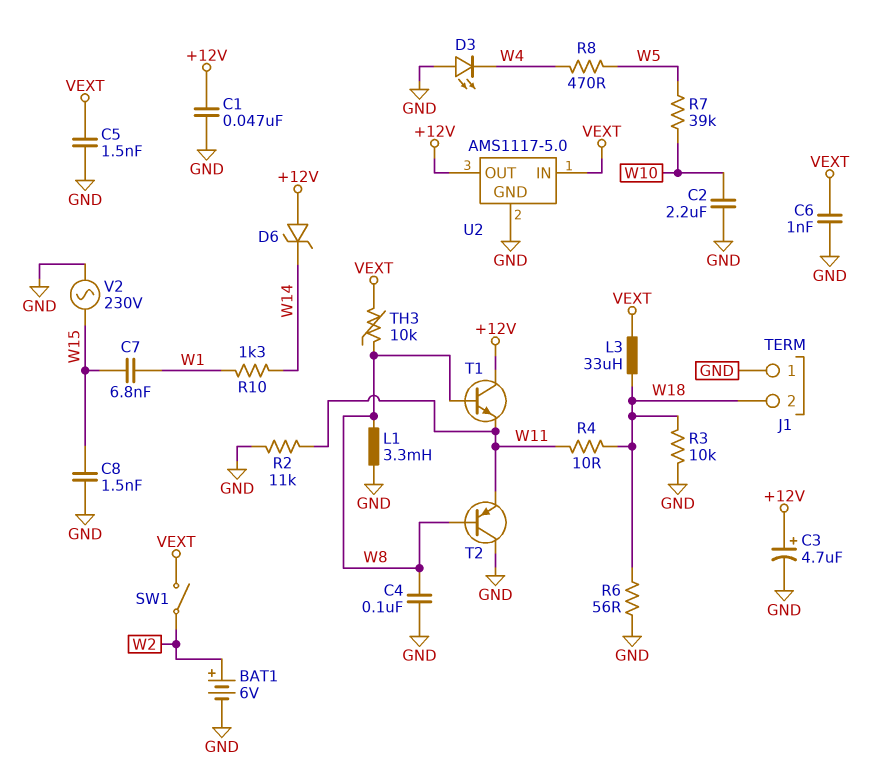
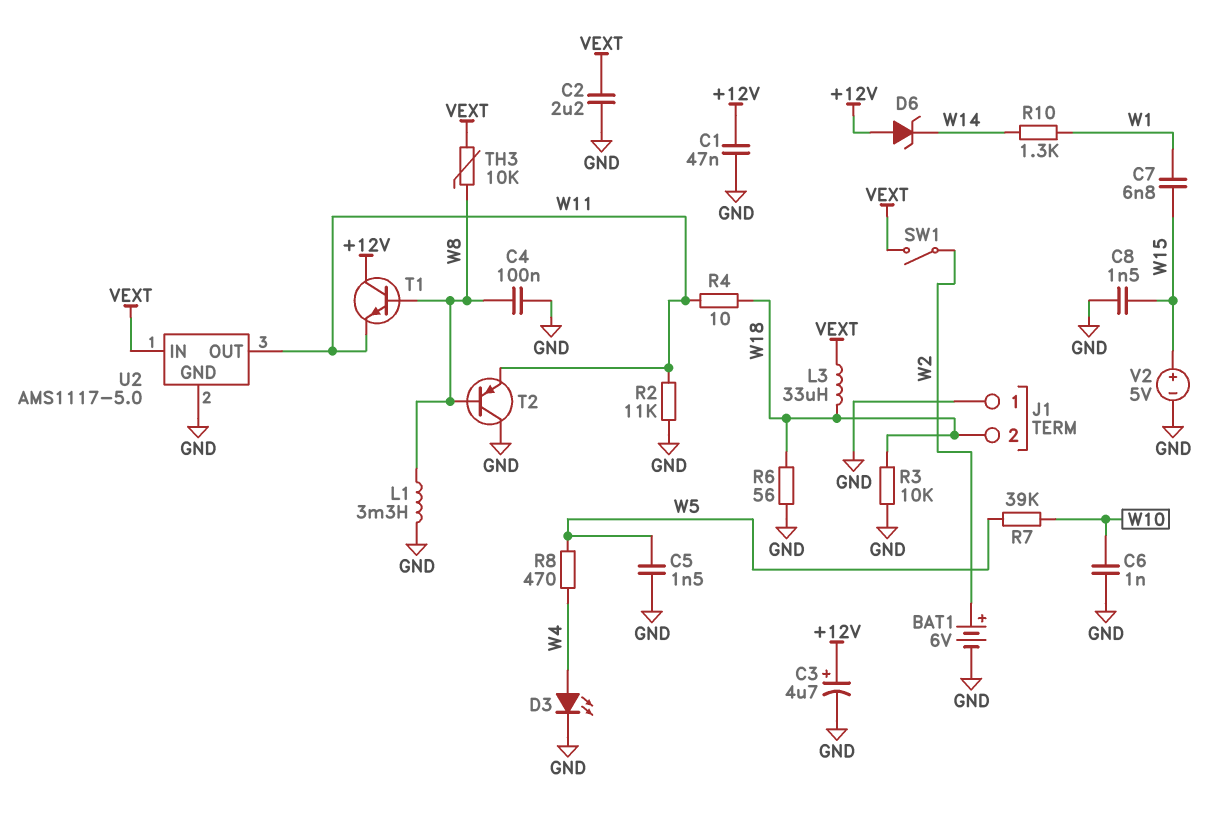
C2: 2.2uF (GND, W10) -> 2.2uF (GND, VEXT)
C5: 1.5nF (GND, VEXT) -> 1.5nF (GND, W5)
C6: 1nF (GND, VEXT) -> 1nF (GND, W10)
D3: LED (A GND, K W4) -> LED (A W4, K GND)
U2 pin OUT: +12V -> W11
V2: AC 230V (GND, W15) -> 5V (plus W15, minus GND)

